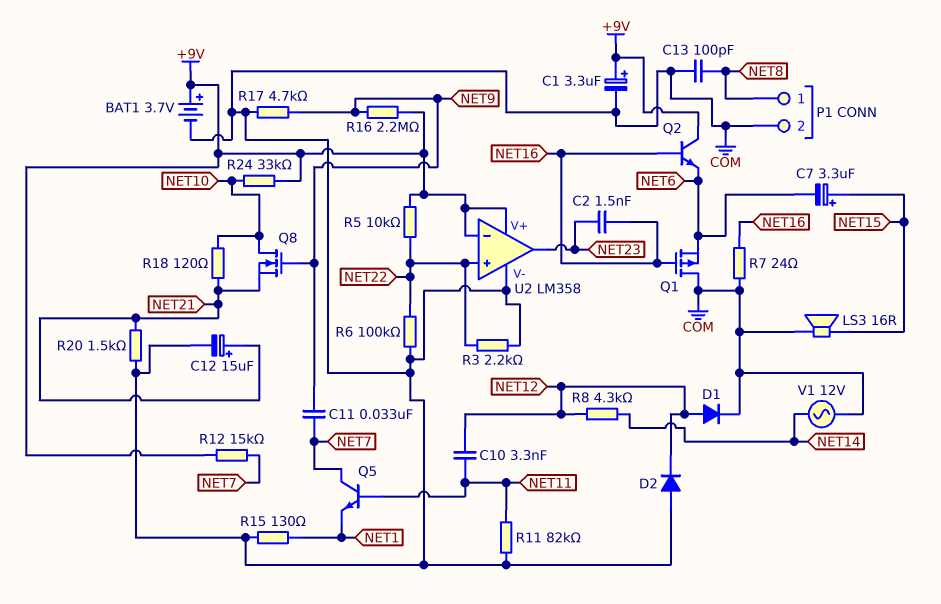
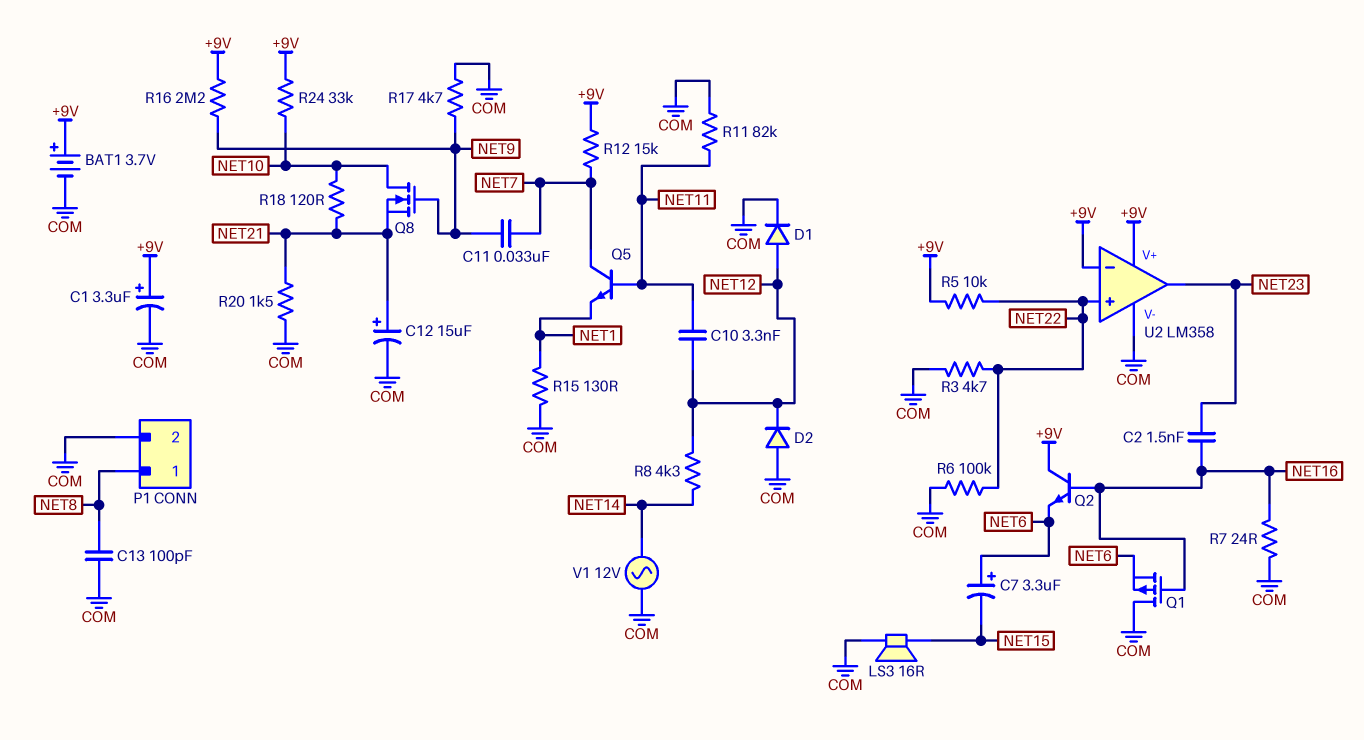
C7: 3.3uF (plus NET15, minus NET6) -> 3.3uF (plus NET6, minus NET15)
R3: 2.2k (COM, NET22) -> 4.7k (COM, NET22)

